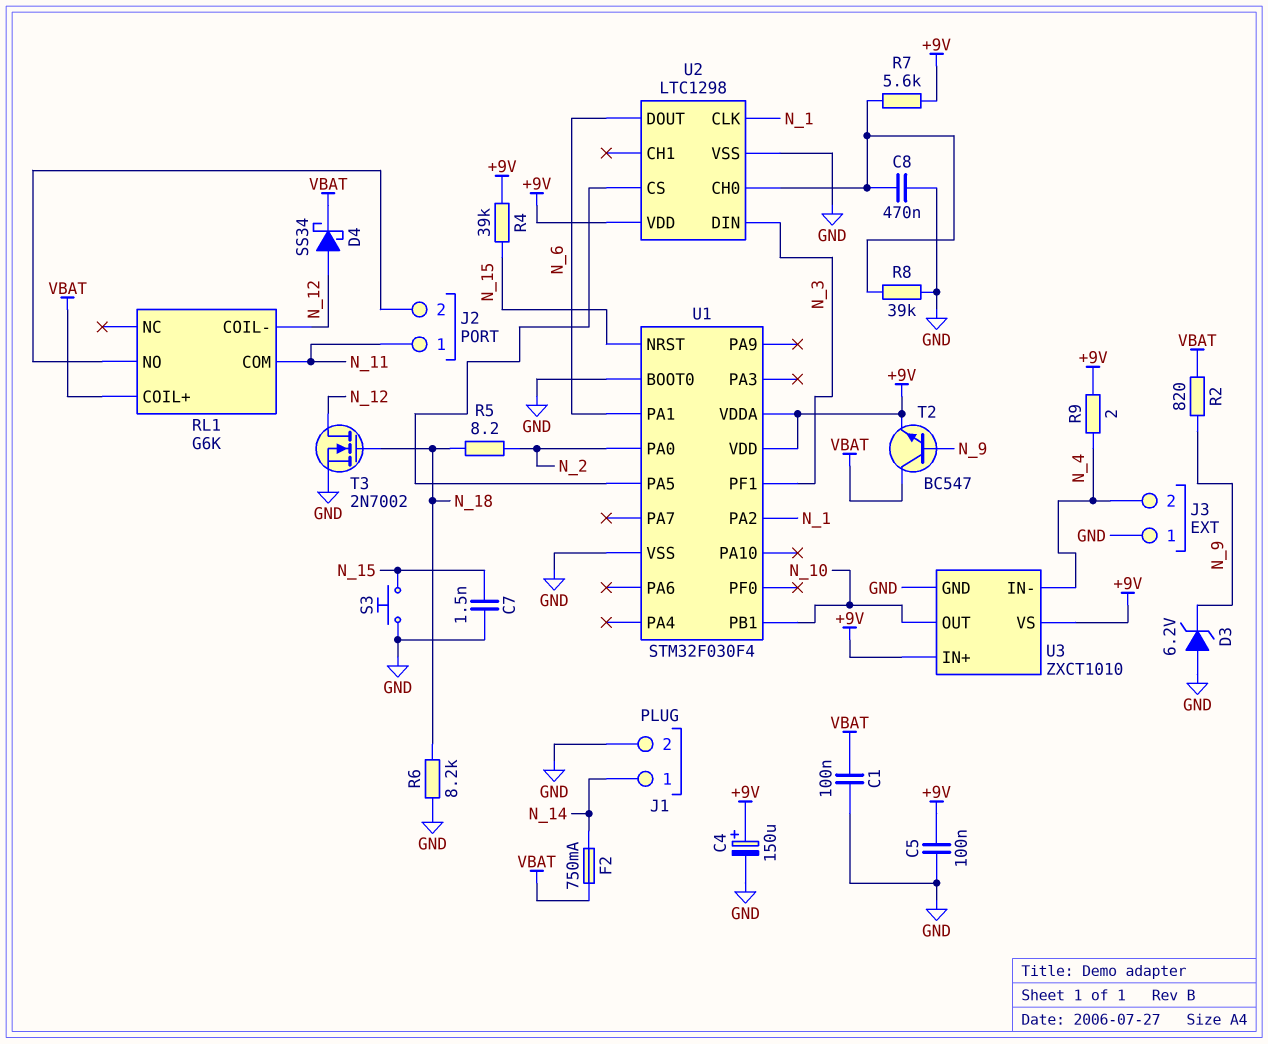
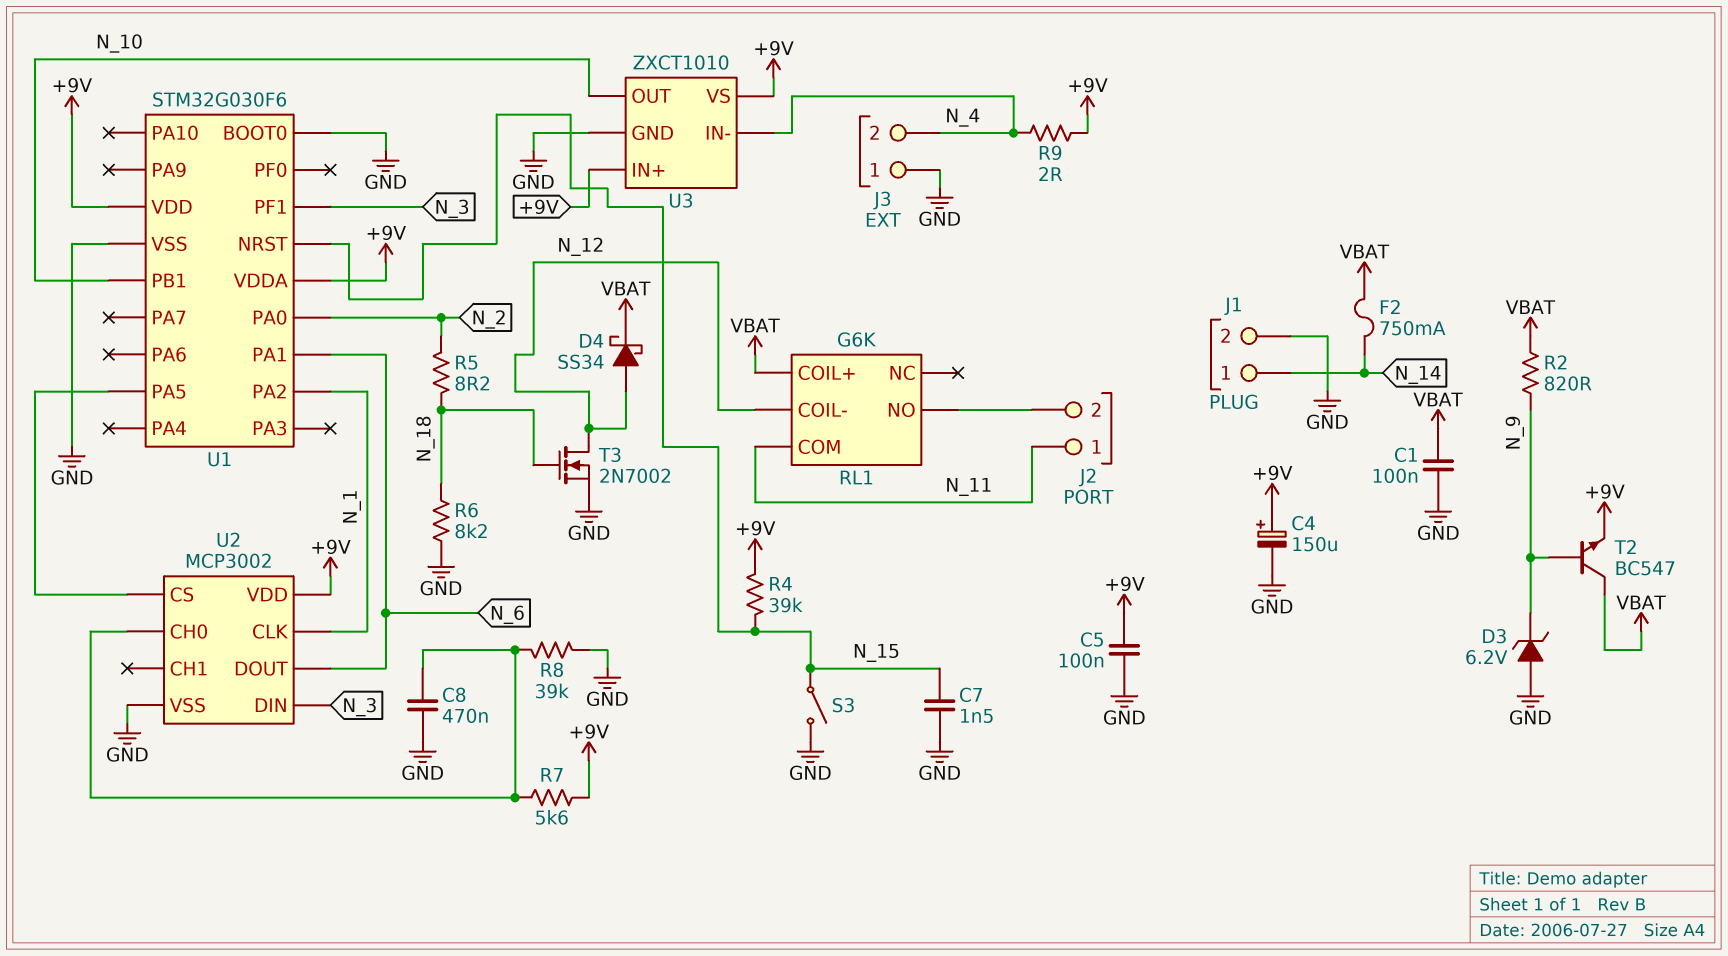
S3: button (GND, N_15) -> switch (GND, N_15)
U1: STM32F030F4 -> STM32G030F6
U2: LTC1298 -> MCP3002

